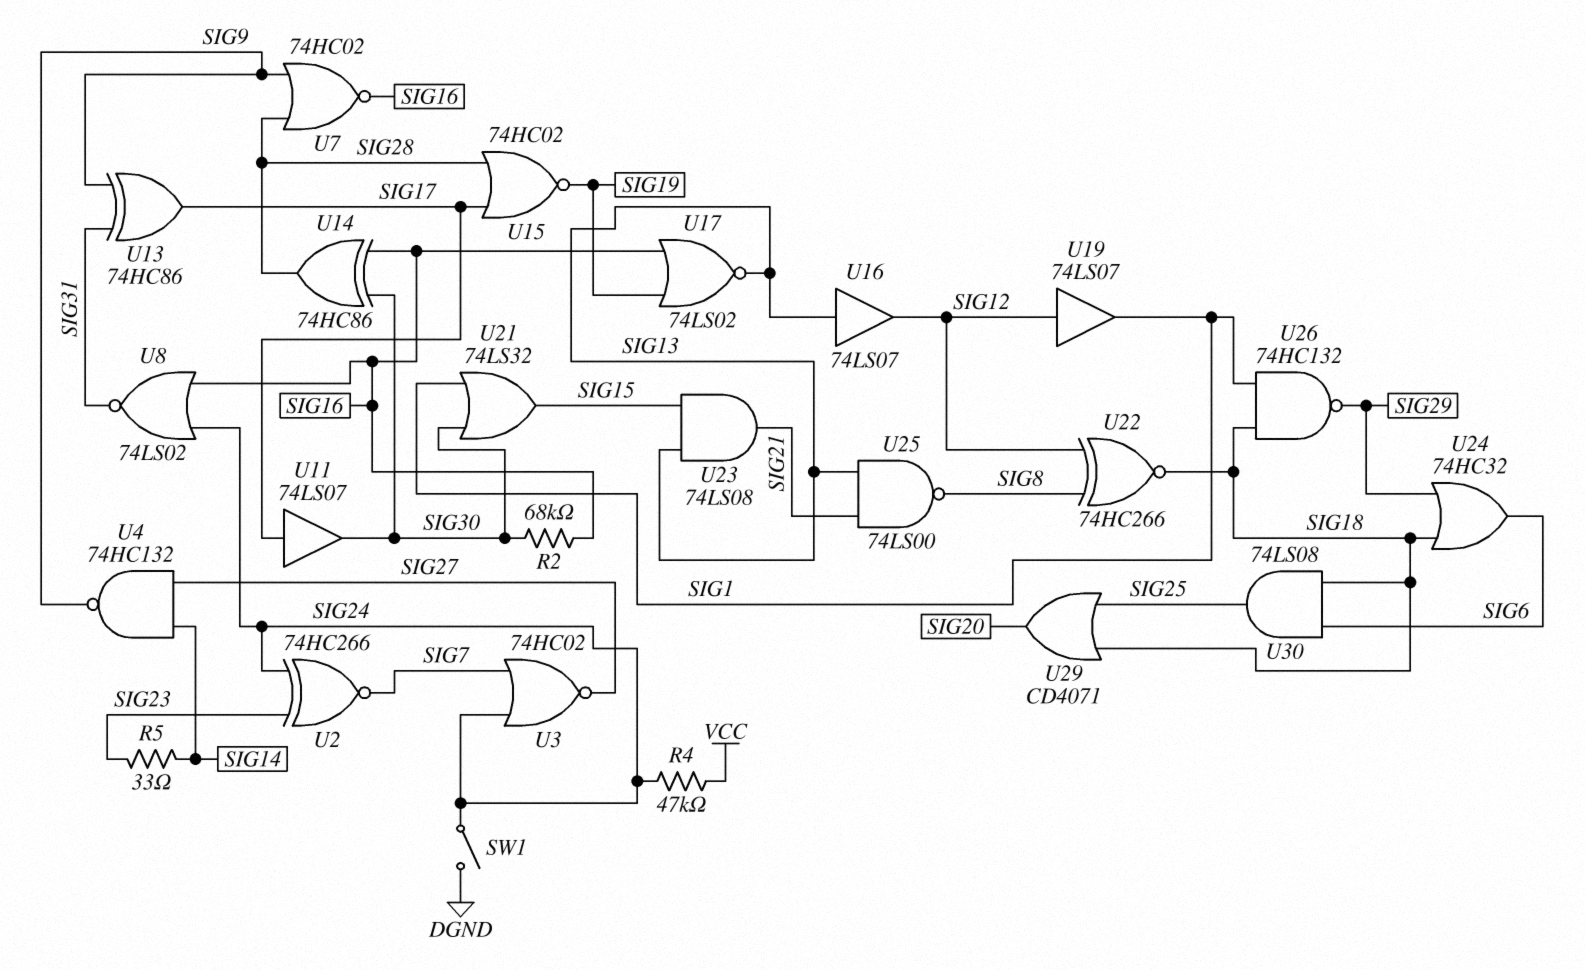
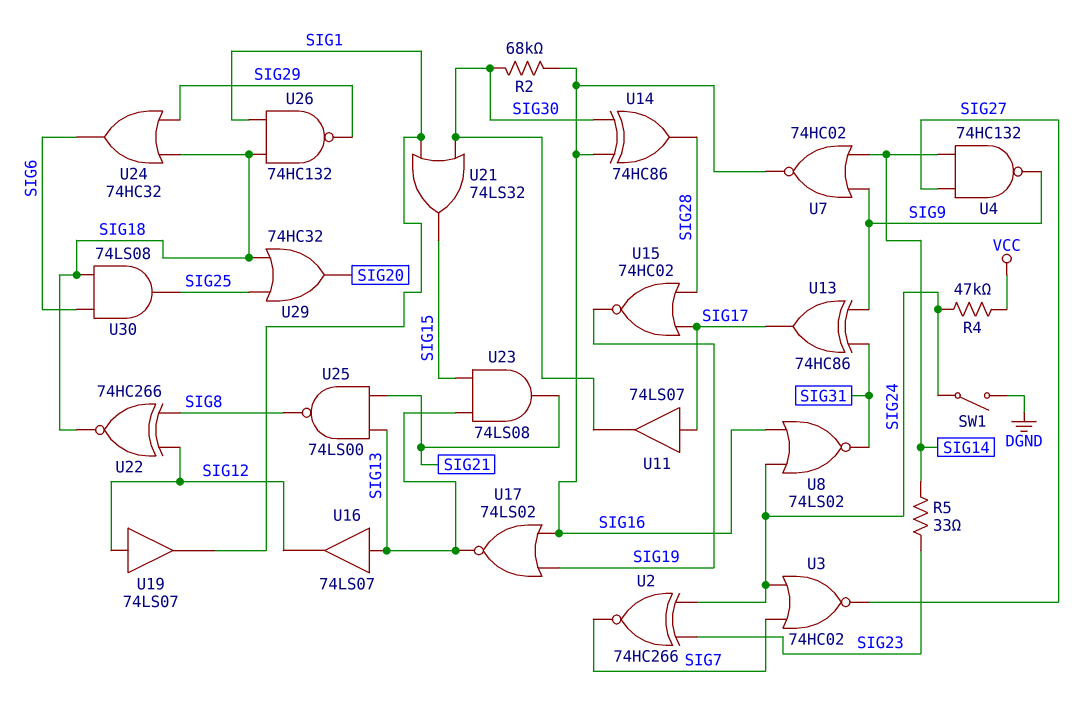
U7: NOR 74HC02 (in SIG9, in SIG28, out SIG16) -> NOR 74HC02 (in SIG9, in SIG14, out SIG16)
U29: OR CD4071 (in SIG18, in SIG25, out SIG20) -> OR 74HC32 (in SIG18, in SIG25, out SIG20)

